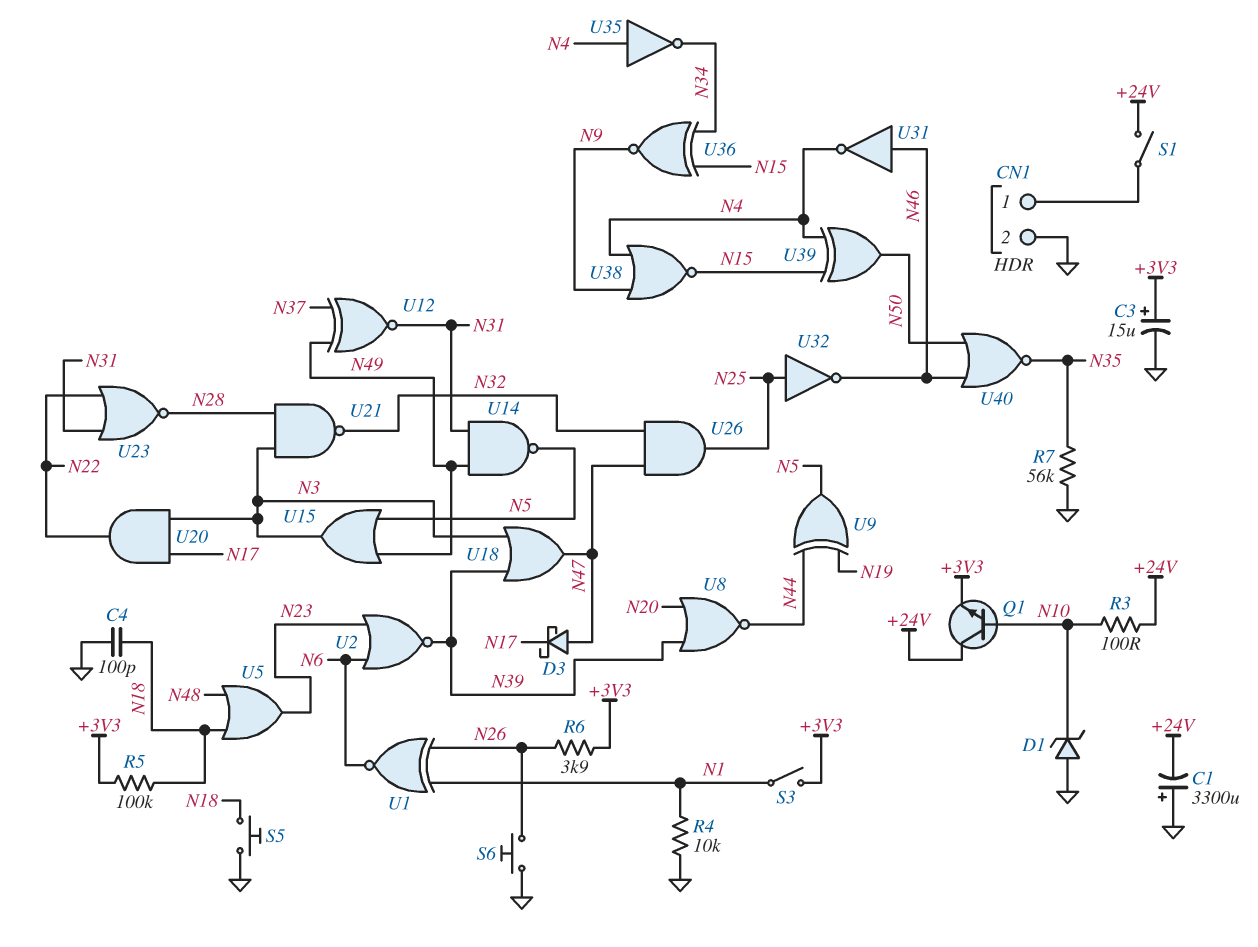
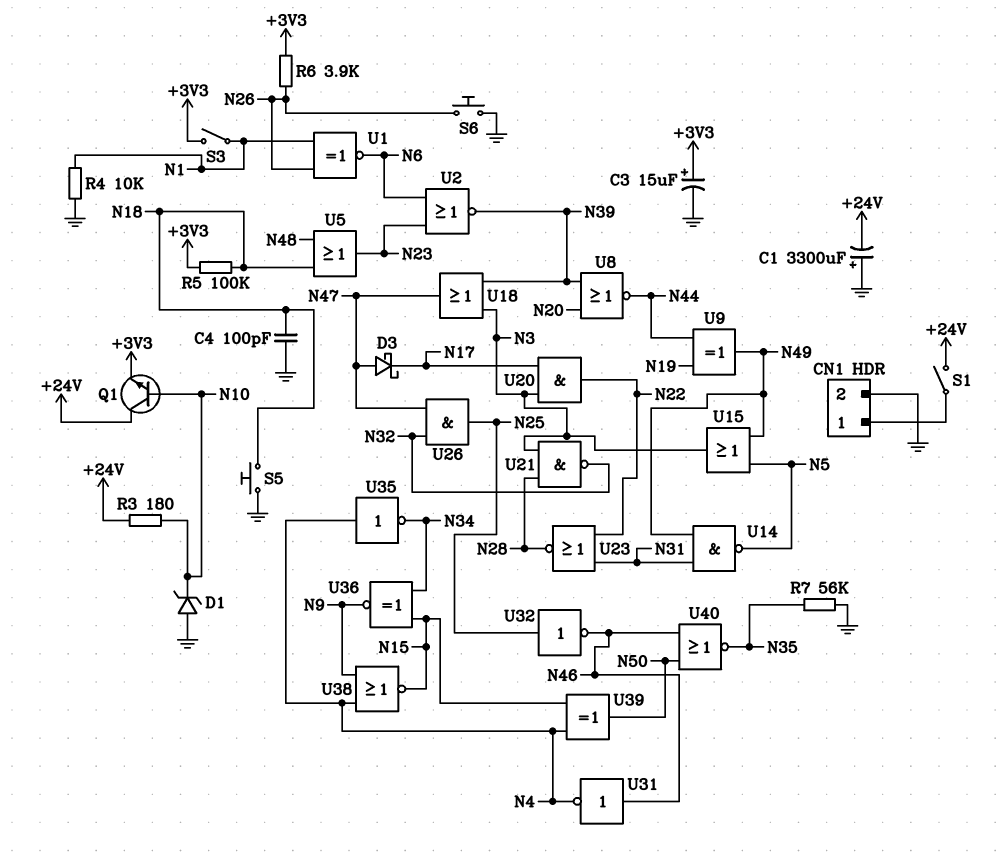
R3: 100 (+24V, N10) -> 180 (+24V, N10)
U9: XOR (in N19, in N44, out N5) -> XOR (in N19, in N44, out N49)
U12: XNOR (in N37, in N49, out N31) -> none

